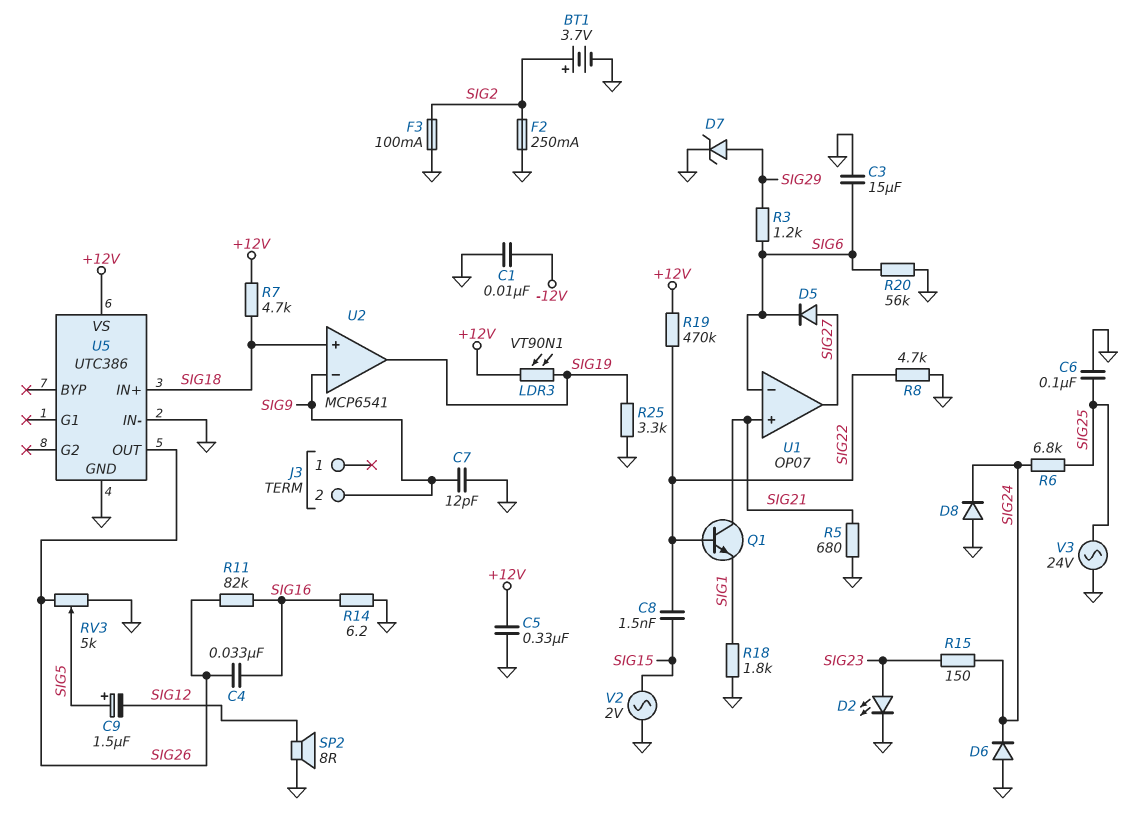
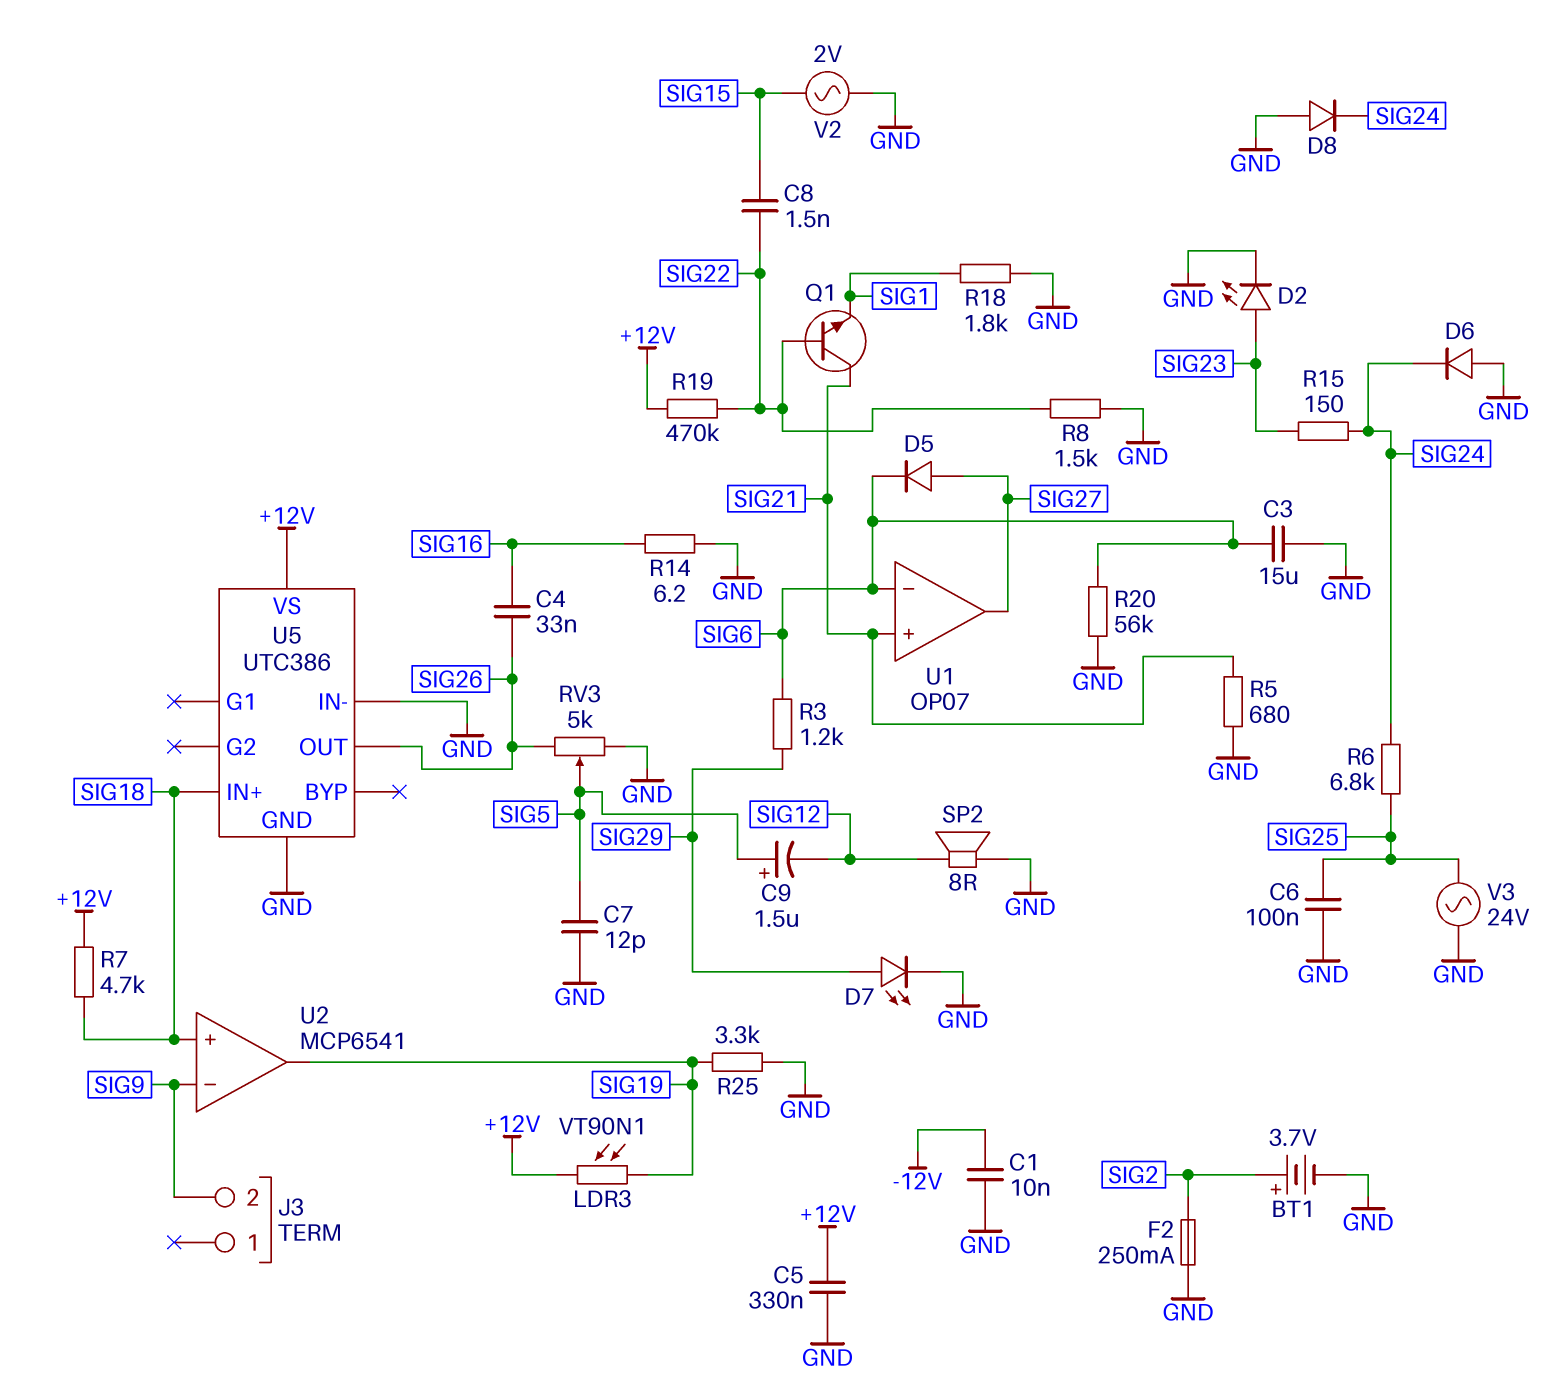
C7: 12pF (GND, SIG9) -> 12pF (GND, SIG5)
D7: zener (A SIG29, K GND) -> LED (A SIG29, K GND)
F3: 100mA (GND, SIG2) -> none
R8: 4.7k (GND, SIG22) -> 1.5k (GND, SIG22)
R11: 82k (SIG16, SIG26) -> none

